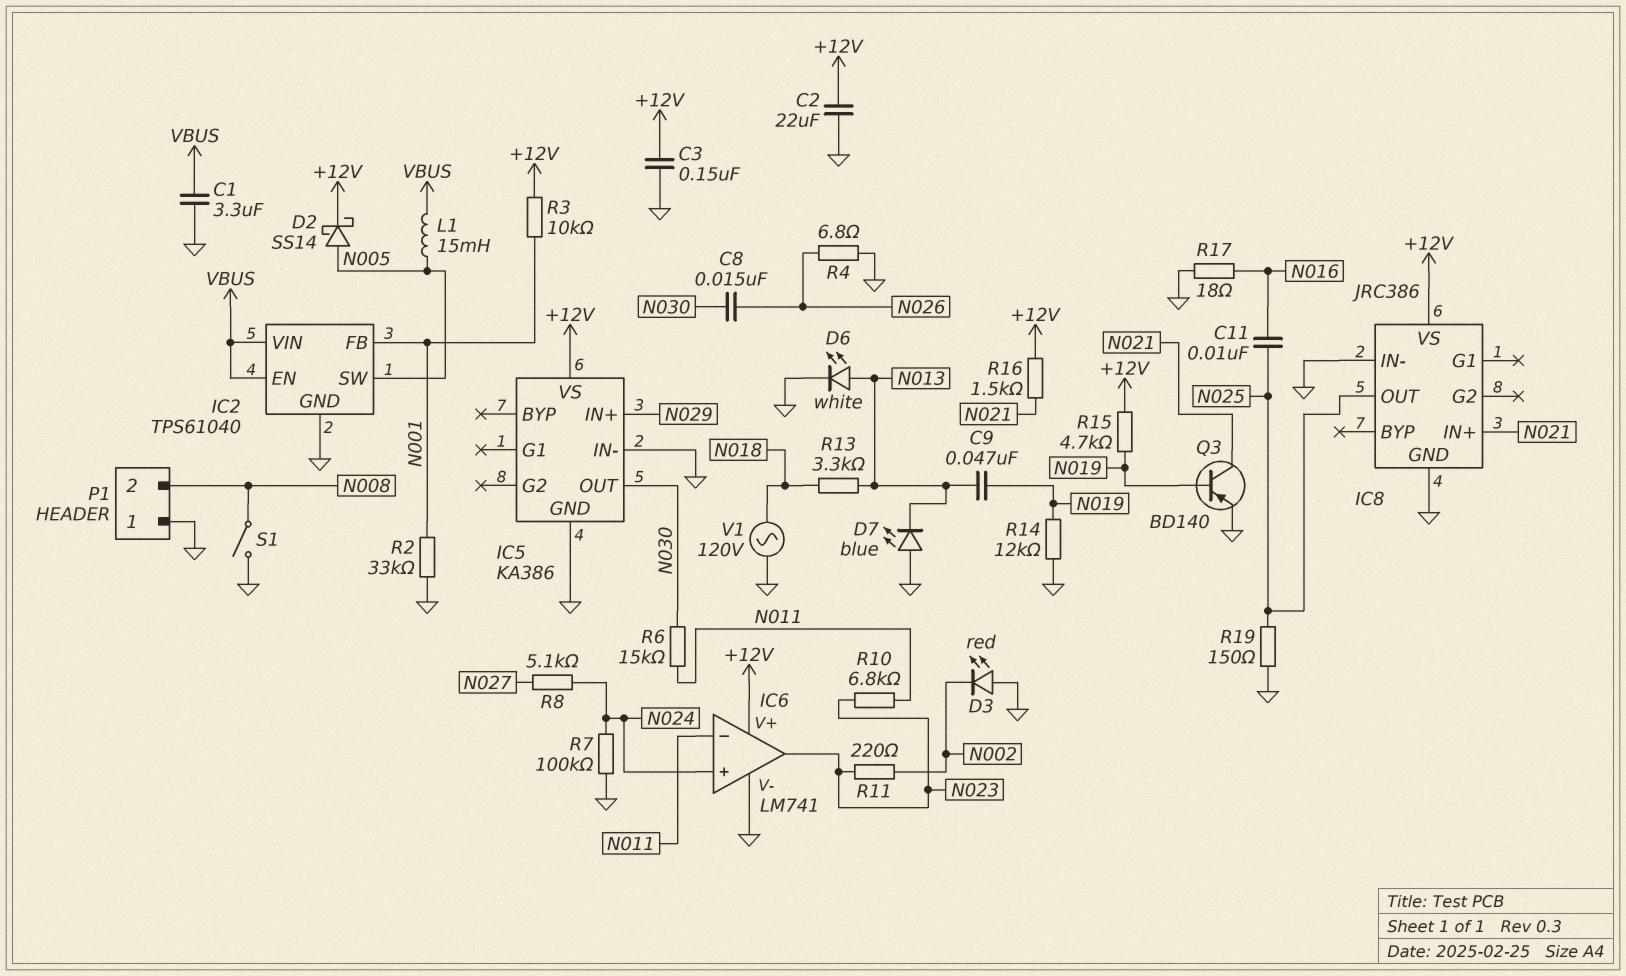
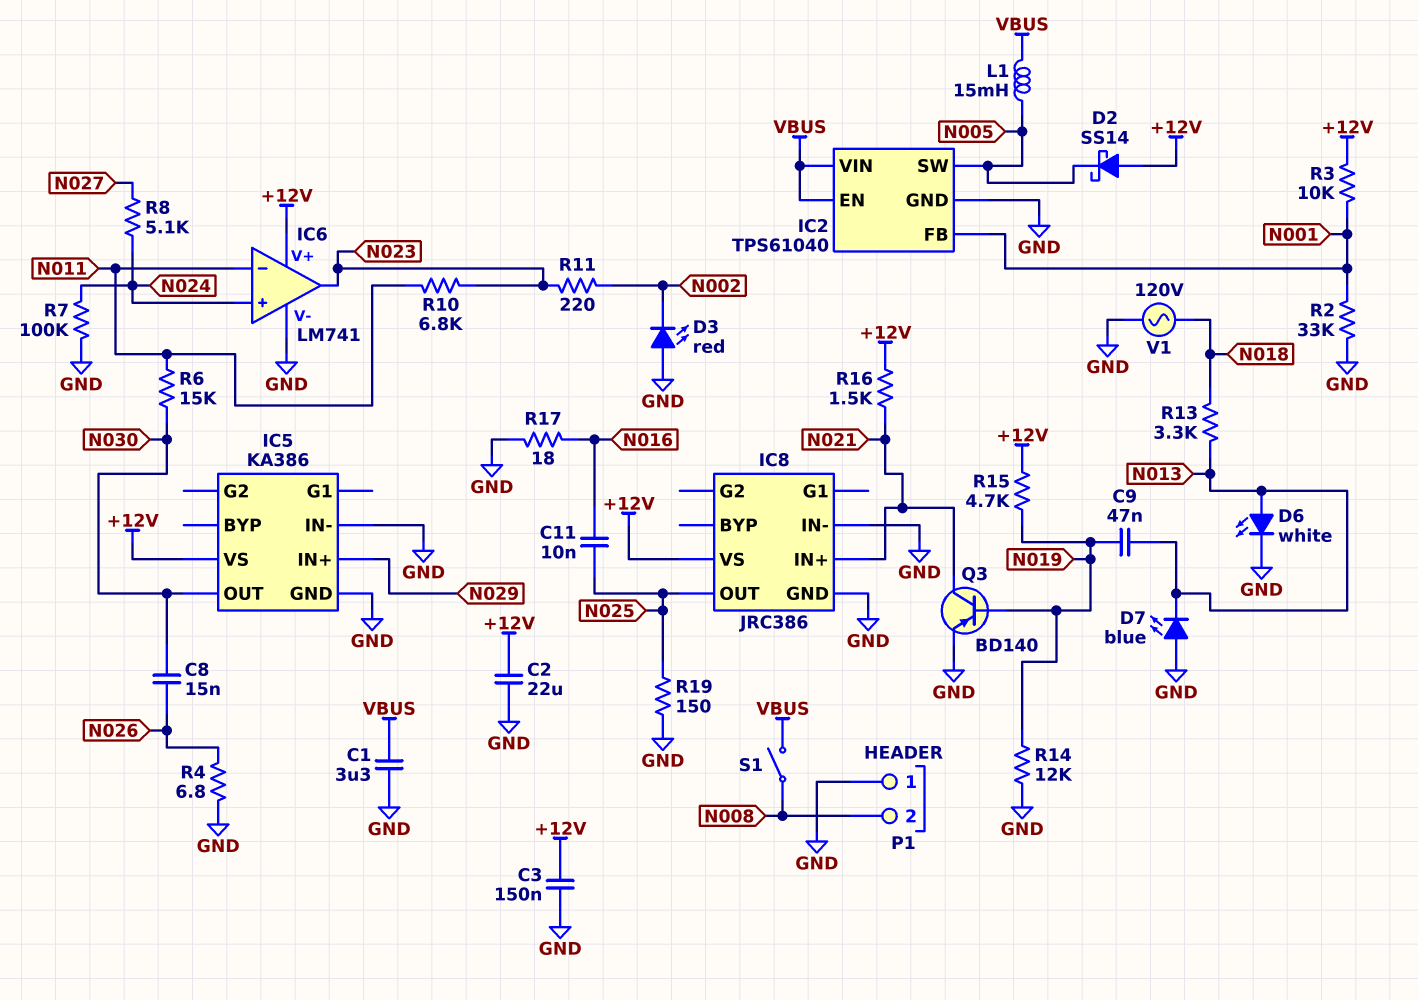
D2: schottky SS14 (A N005, K +12V) -> schottky SS14 (A +12V, K N005)
S1: switch (GND, N008) -> switch (N008, VBUS)

